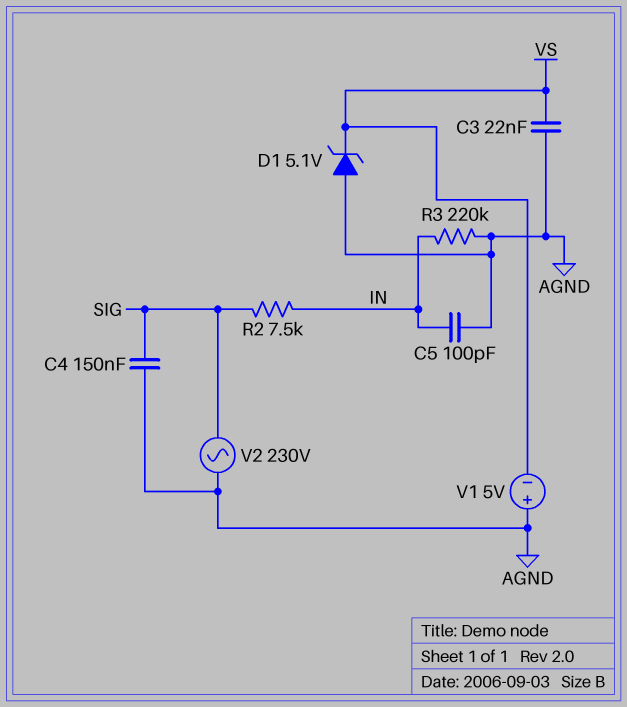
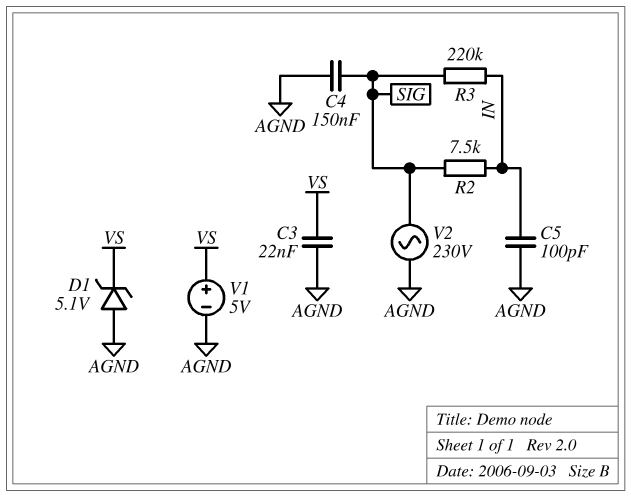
R3: 220k (AGND, IN) -> 220k (IN, SIG)
V1: 5V (plus AGND, minus VS) -> 5V (plus VS, minus AGND)

